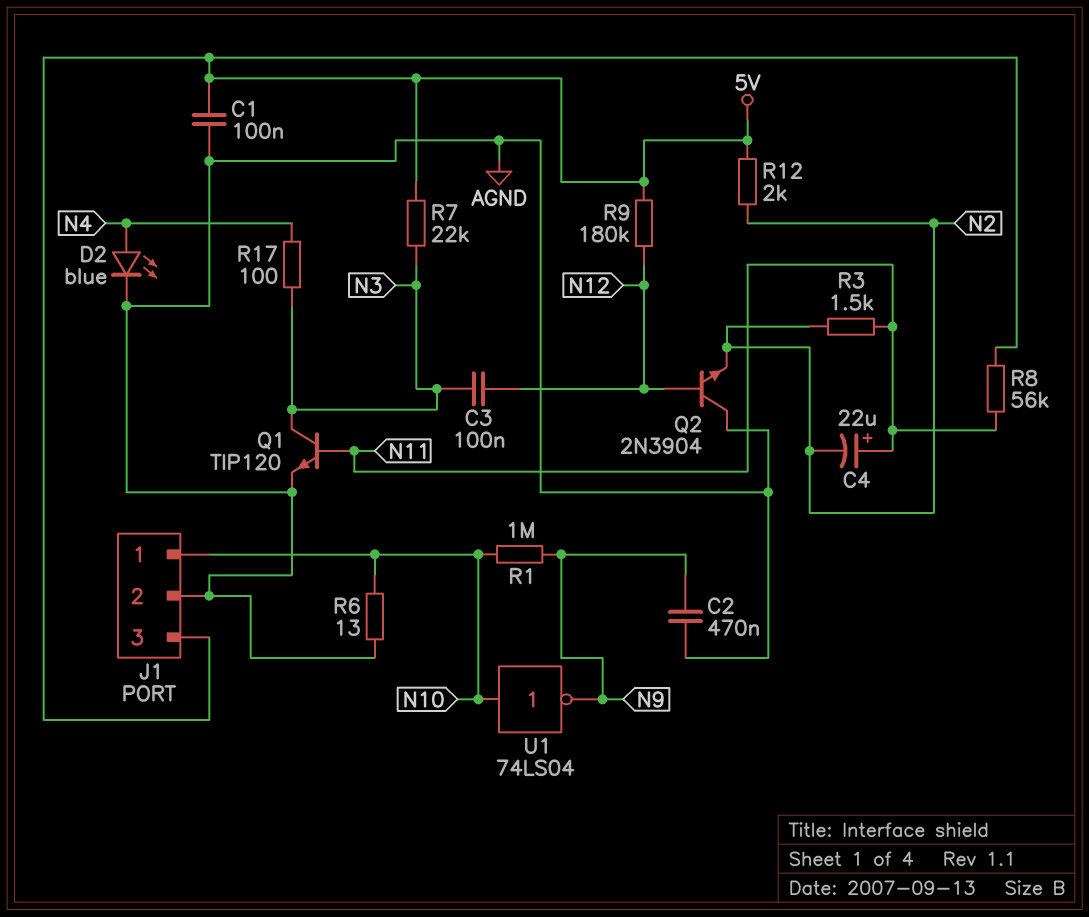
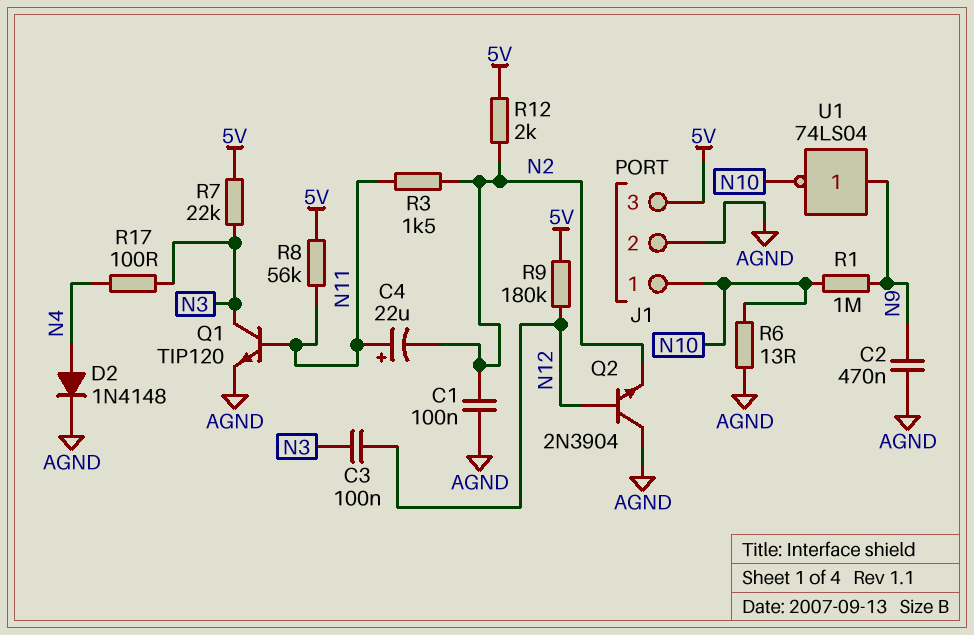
C1: 100nF (5V, AGND) -> 100nF (AGND, N2)
D2: LED blue (A N4, K AGND) -> diode 1N4148 (A N4, K AGND)
U1: NOT 74LS04 (in N10, out N9) -> NOT 74LS04 (in N9, out N10)

